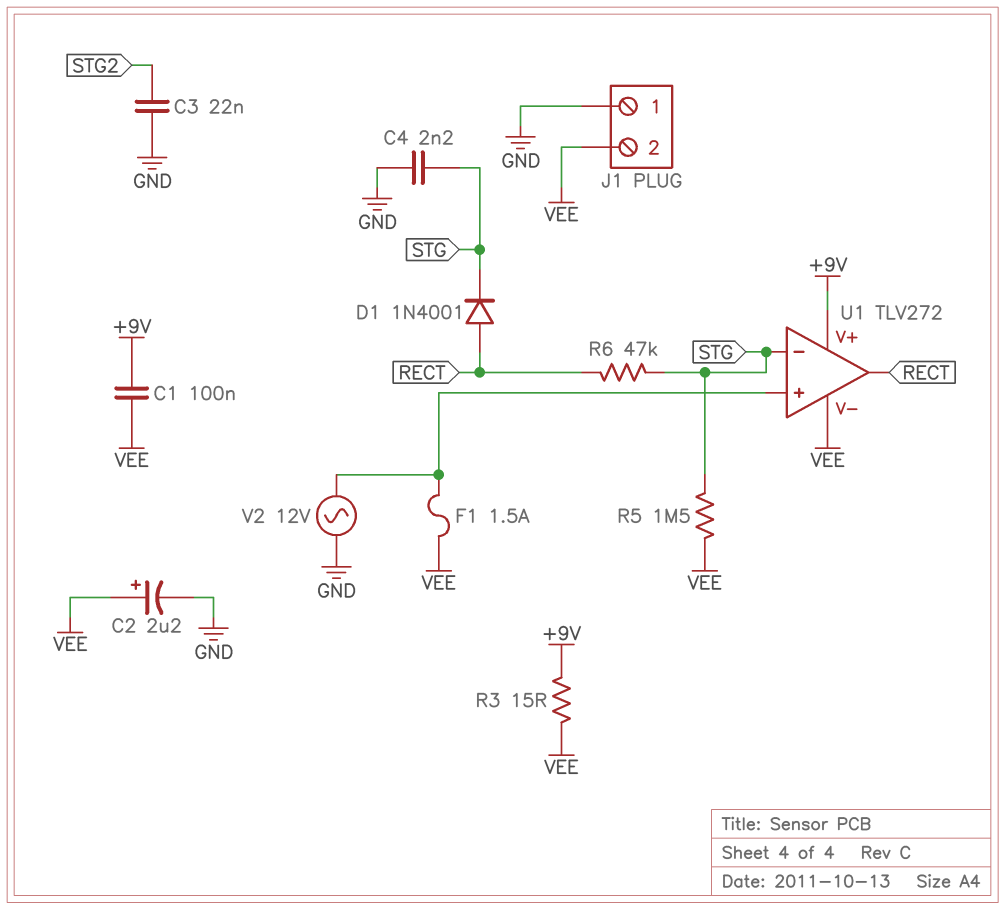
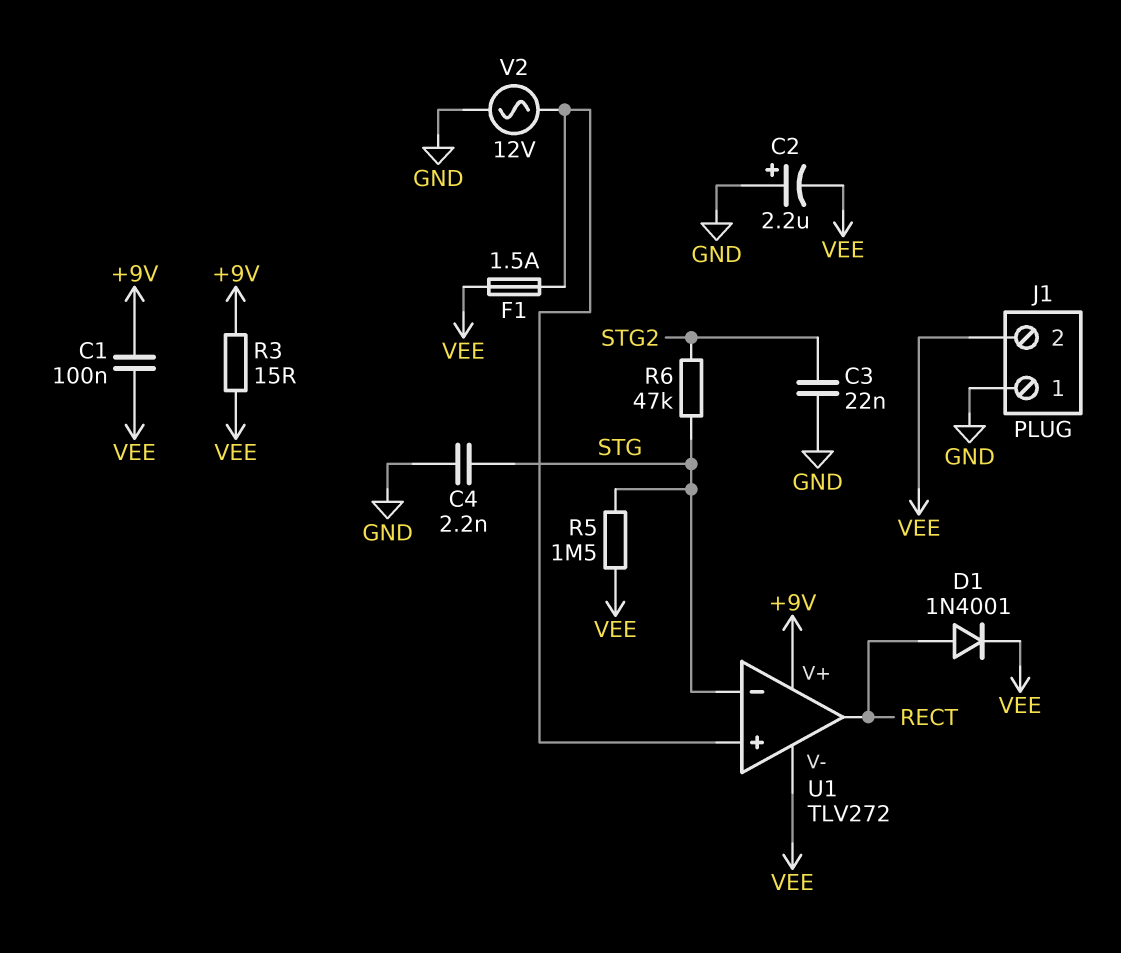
C2: 2.2uF (plus VEE, minus GND) -> 2.2uF (plus GND, minus VEE)
D1: diode 1N4001 (A RECT, K STG) -> diode 1N4001 (A RECT, K VEE)
R6: 47k (RECT, STG) -> 47k (STG, STG2)

